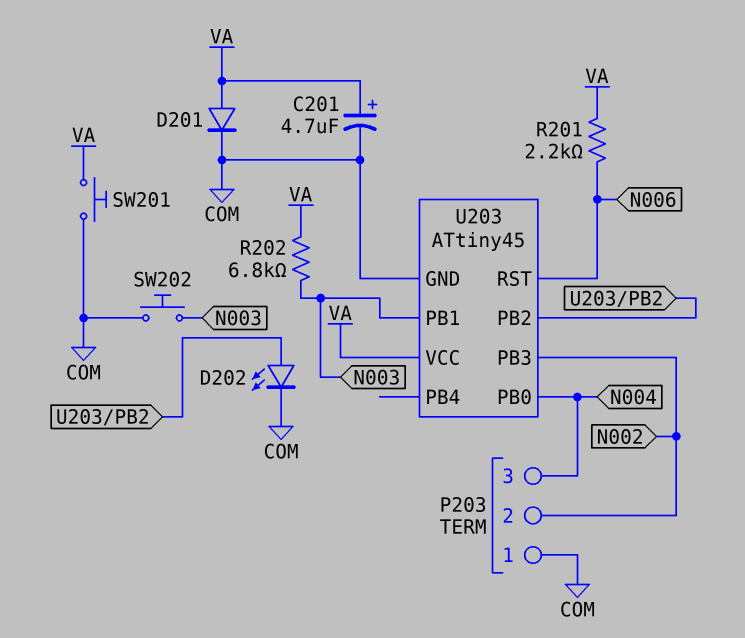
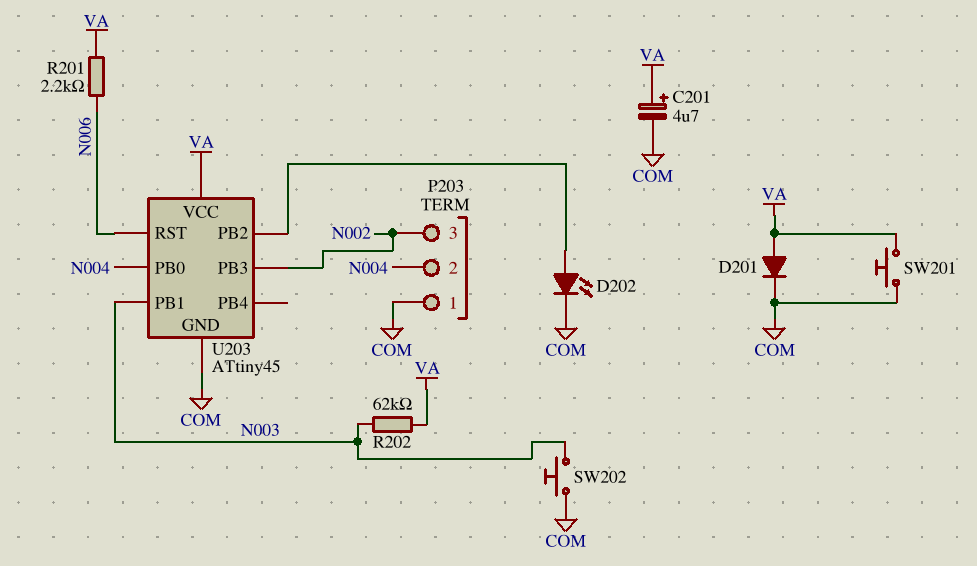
P203 pin 2: N002 -> N004
P203 pin 3: N004 -> N002
R202: 6.8k (N003, VA) -> 62k (N003, VA)

